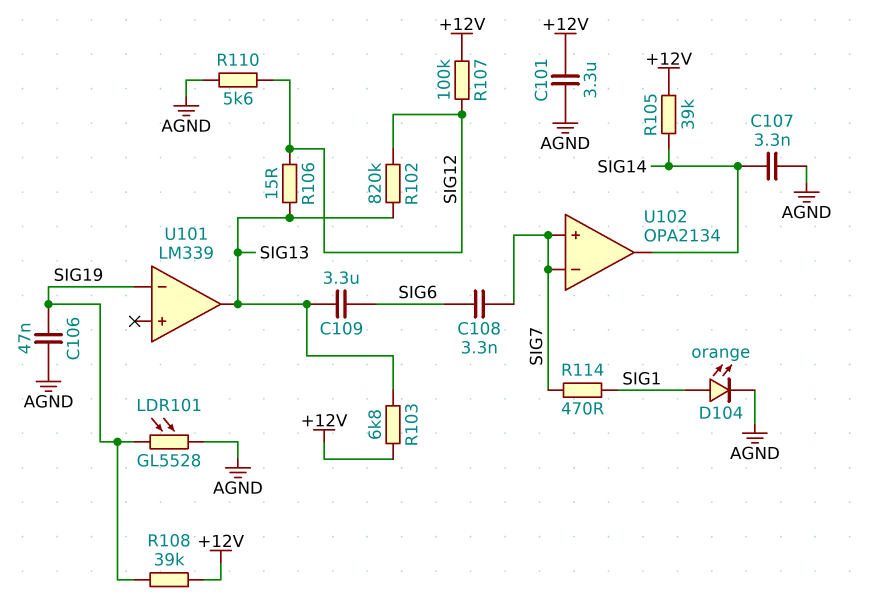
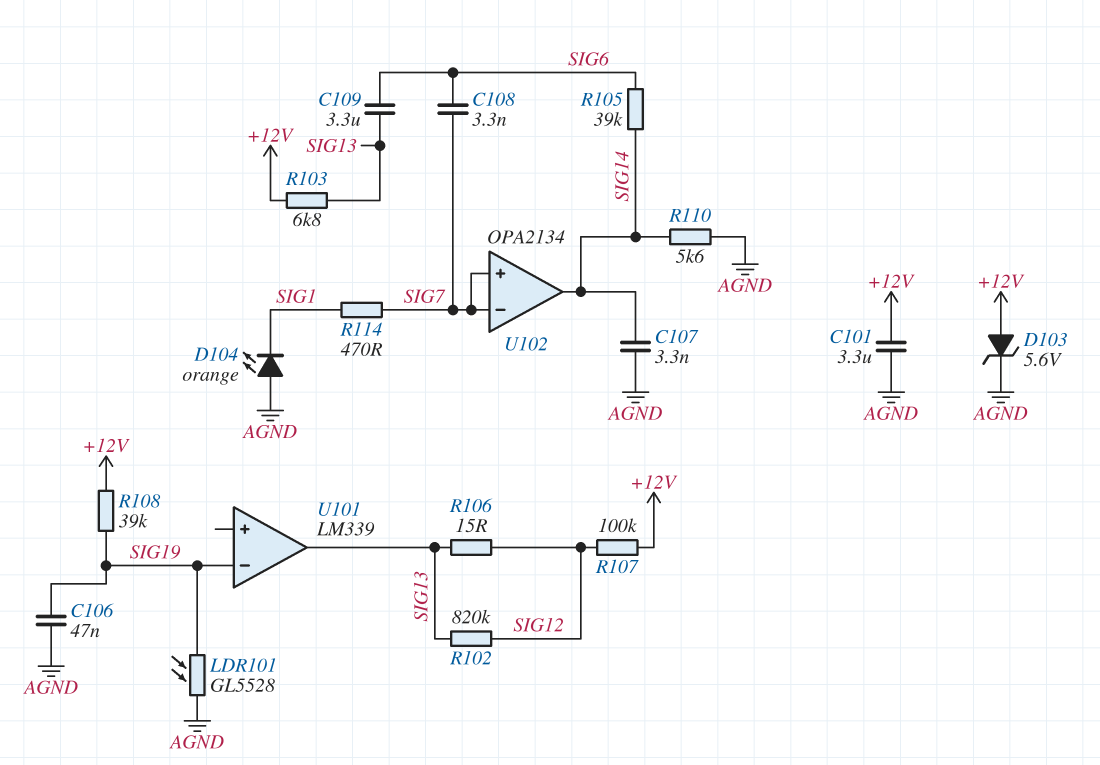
D103: none -> zener 5.6V (A +12V, K AGND)
D104: LED orange (A SIG1, K AGND) -> LED orange (A AGND, K SIG1)
R105: 39k (+12V, SIG14) -> 39k (SIG6, SIG14)
R110: 5.6k (AGND, SIG12) -> 5.6k (AGND, SIG14)

